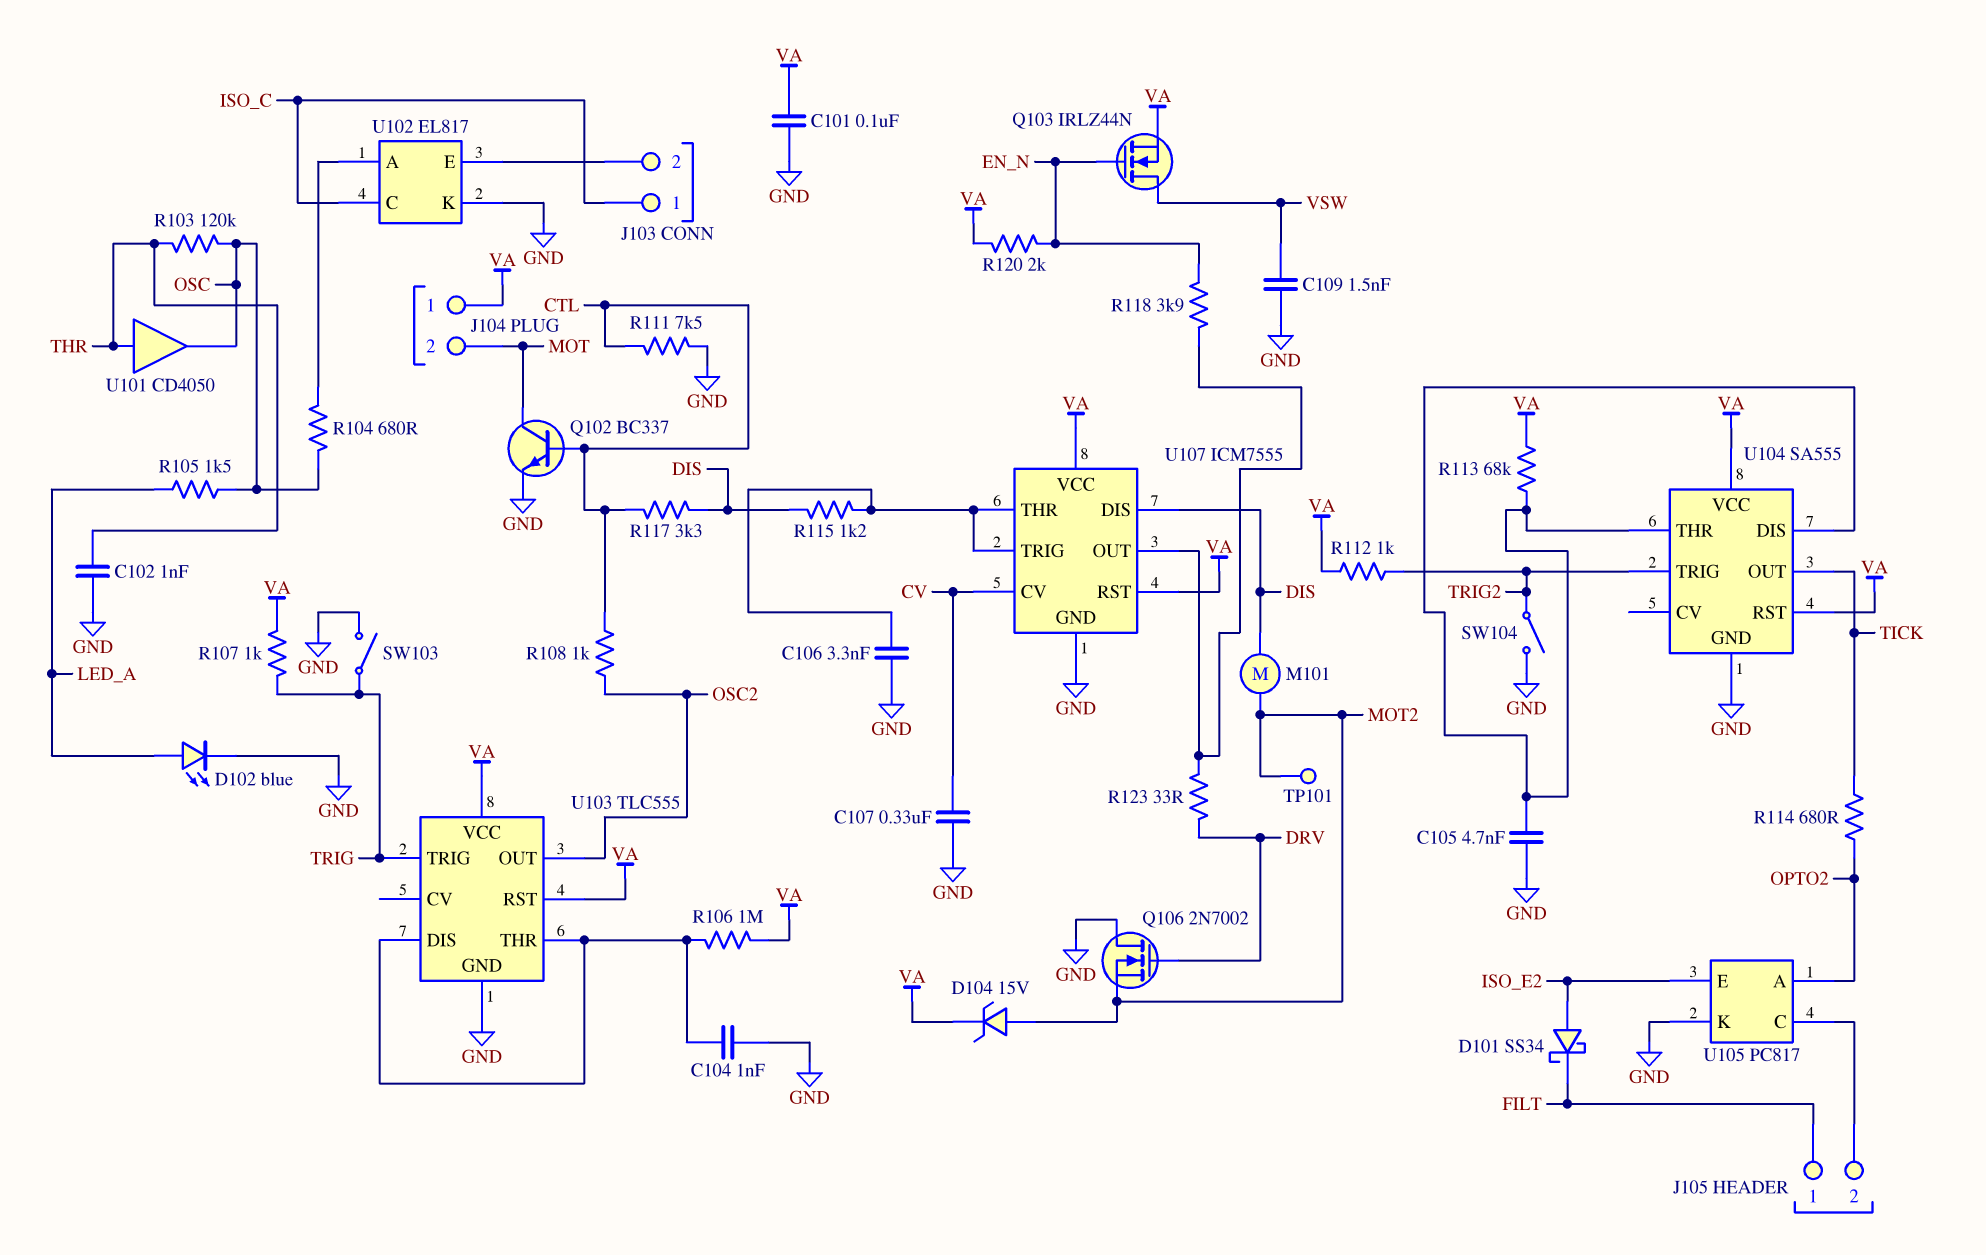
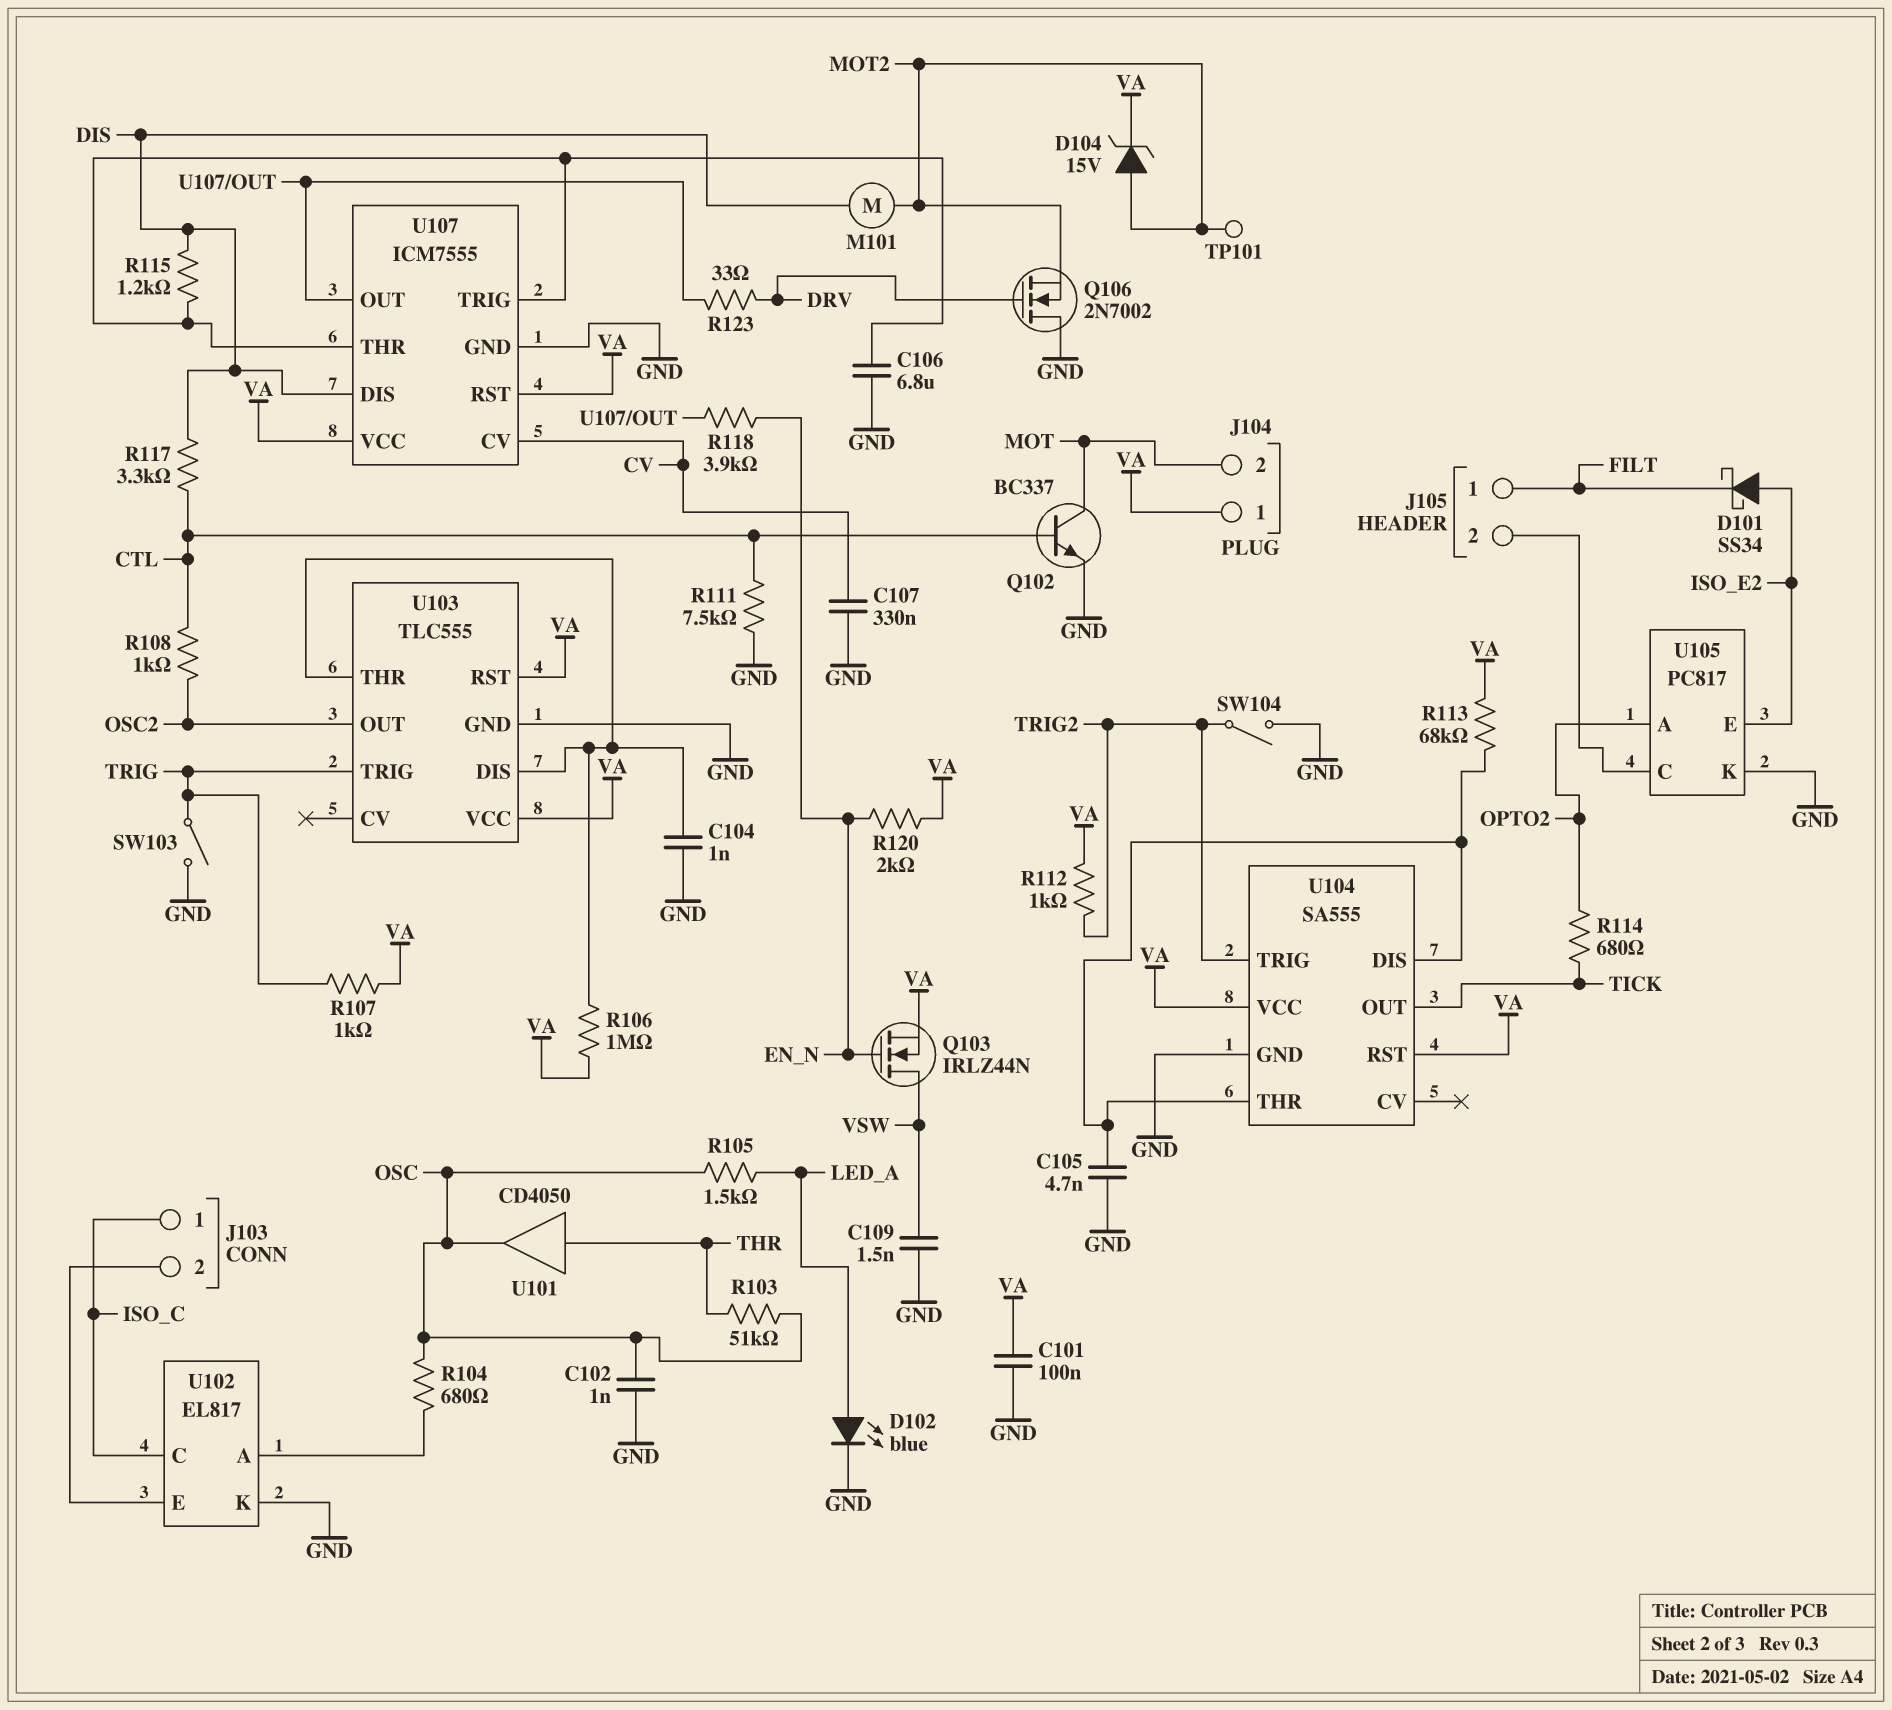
C102: 1nF (GND, THR) -> 1nF (GND, OSC)
C106: 3.3nF (GND, U107/THR) -> 6.8uF (GND, U107/THR)
R103: 120k (OSC, THR) -> 51k (OSC, THR)

